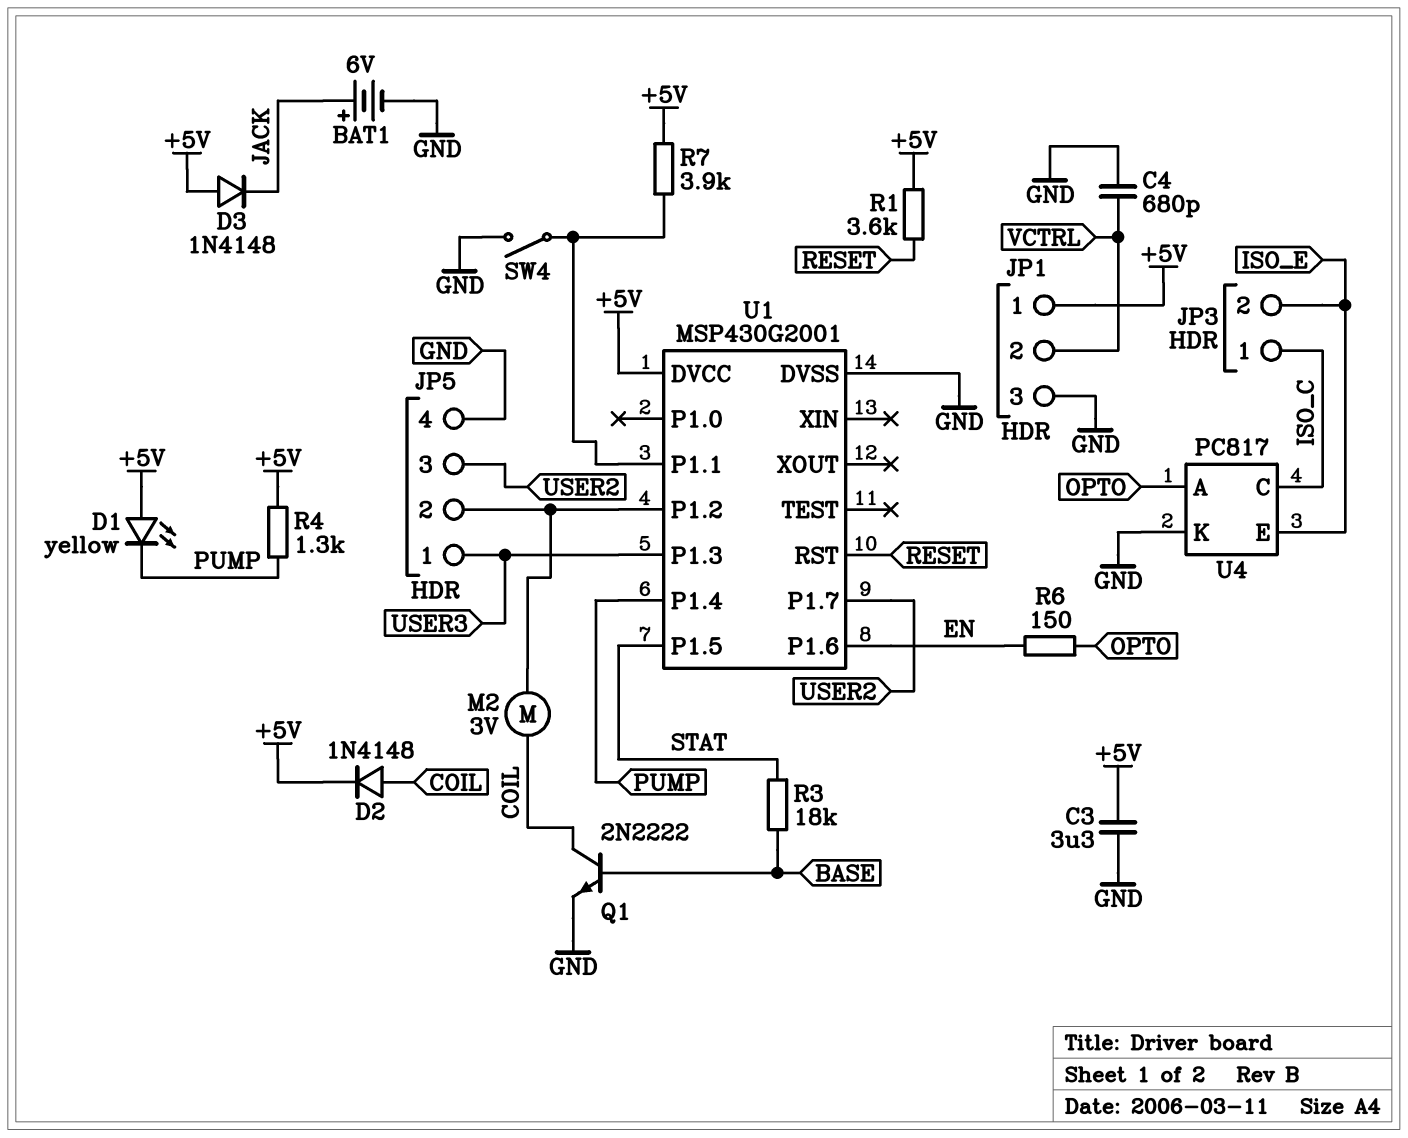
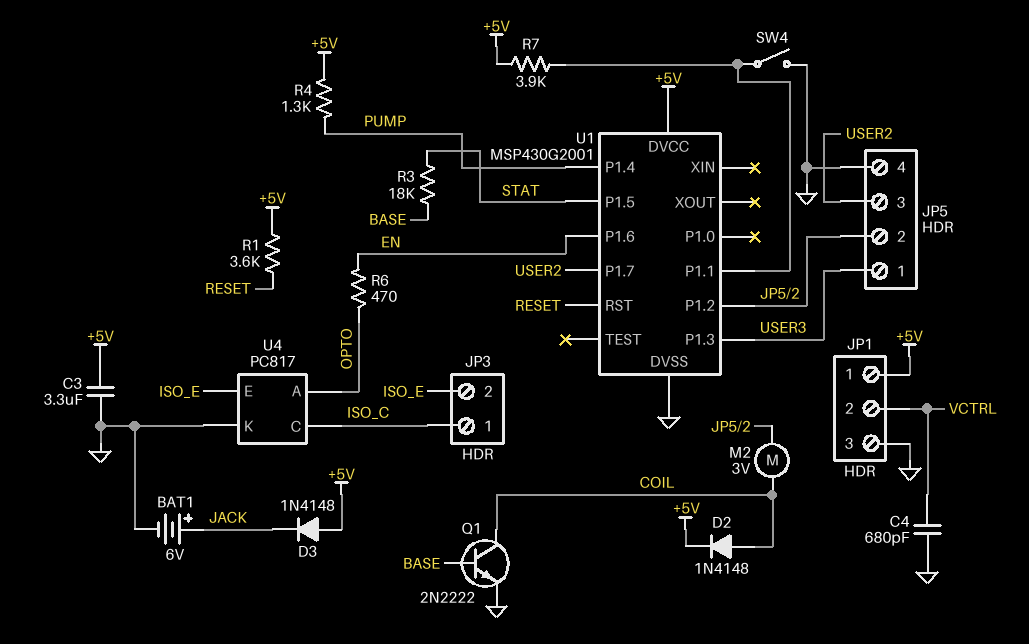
D1: LED yellow (A +5V, K PUMP) -> none
R6: 150 (EN, OPTO) -> 470 (EN, OPTO)

